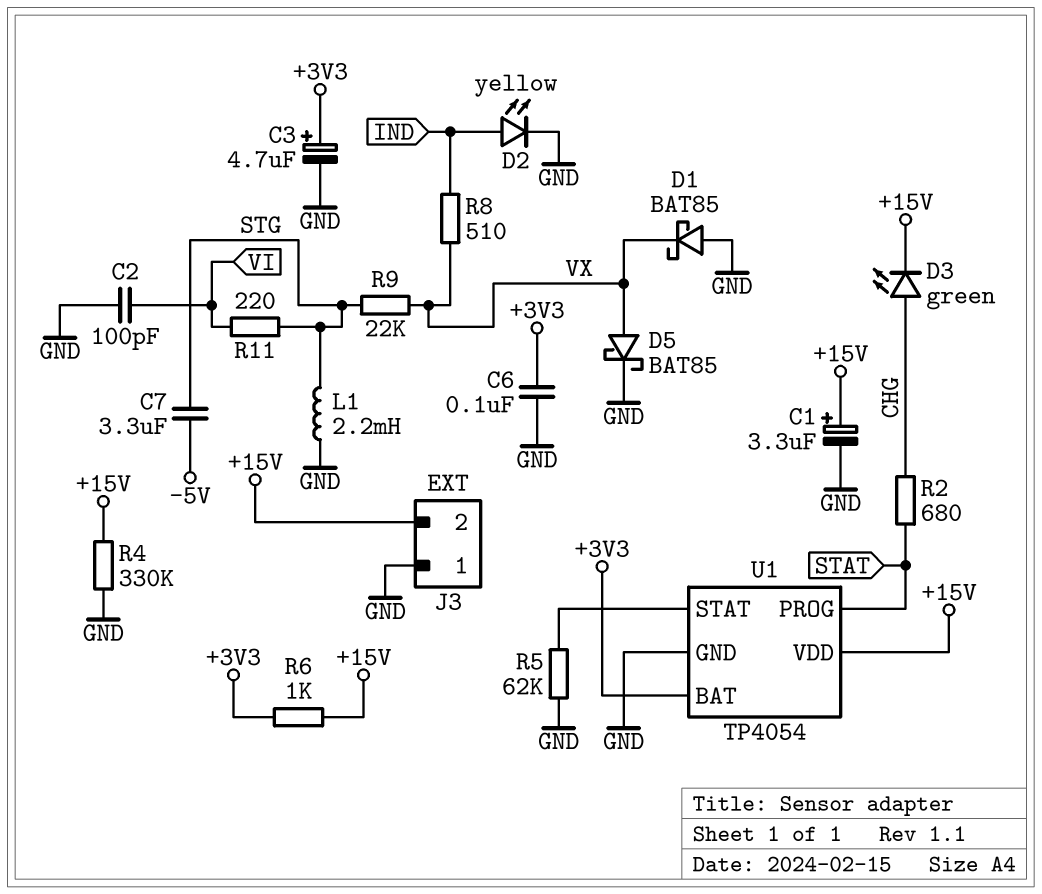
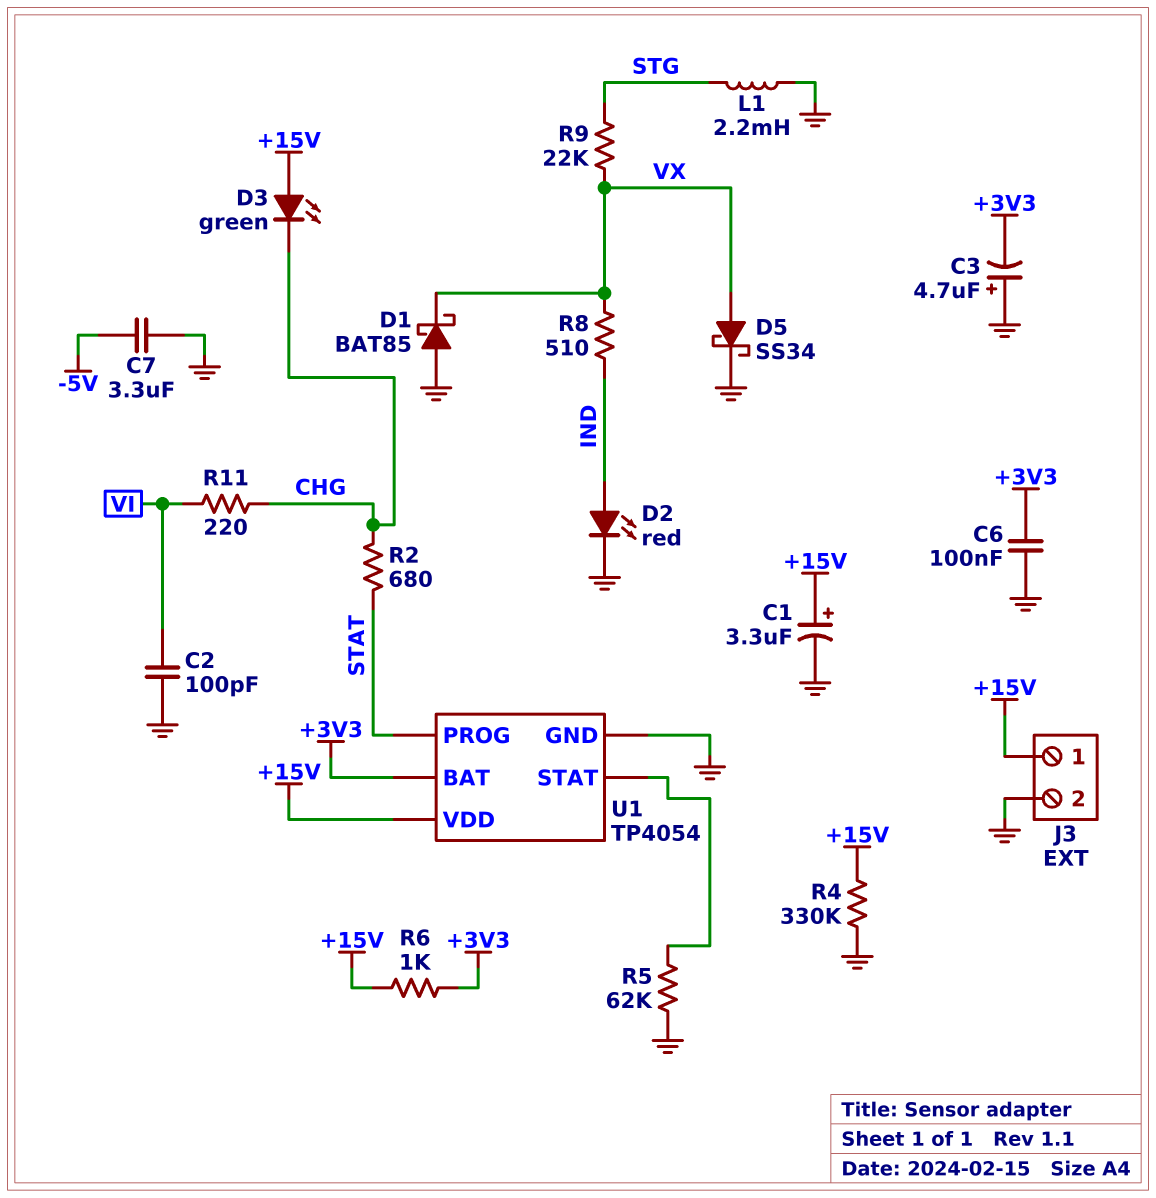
C3: 4.7uF (plus +3V3, minus GND) -> 4.7uF (plus GND, minus +3V3)
C7: 3.3uF (-5V, STG) -> 3.3uF (-5V, GND)
D2: LED yellow (A IND, K GND) -> LED red (A IND, K GND)
D3: LED green (A CHG, K +15V) -> LED green (A +15V, K CHG)
D5: schottky BAT85 (A VX, K GND) -> schottky SS34 (A VX, K GND)
J3 pin 1: GND -> +15V
J3 pin 2: +15V -> GND
R11: 220 (STG, VI) -> 220 (CHG, VI)

